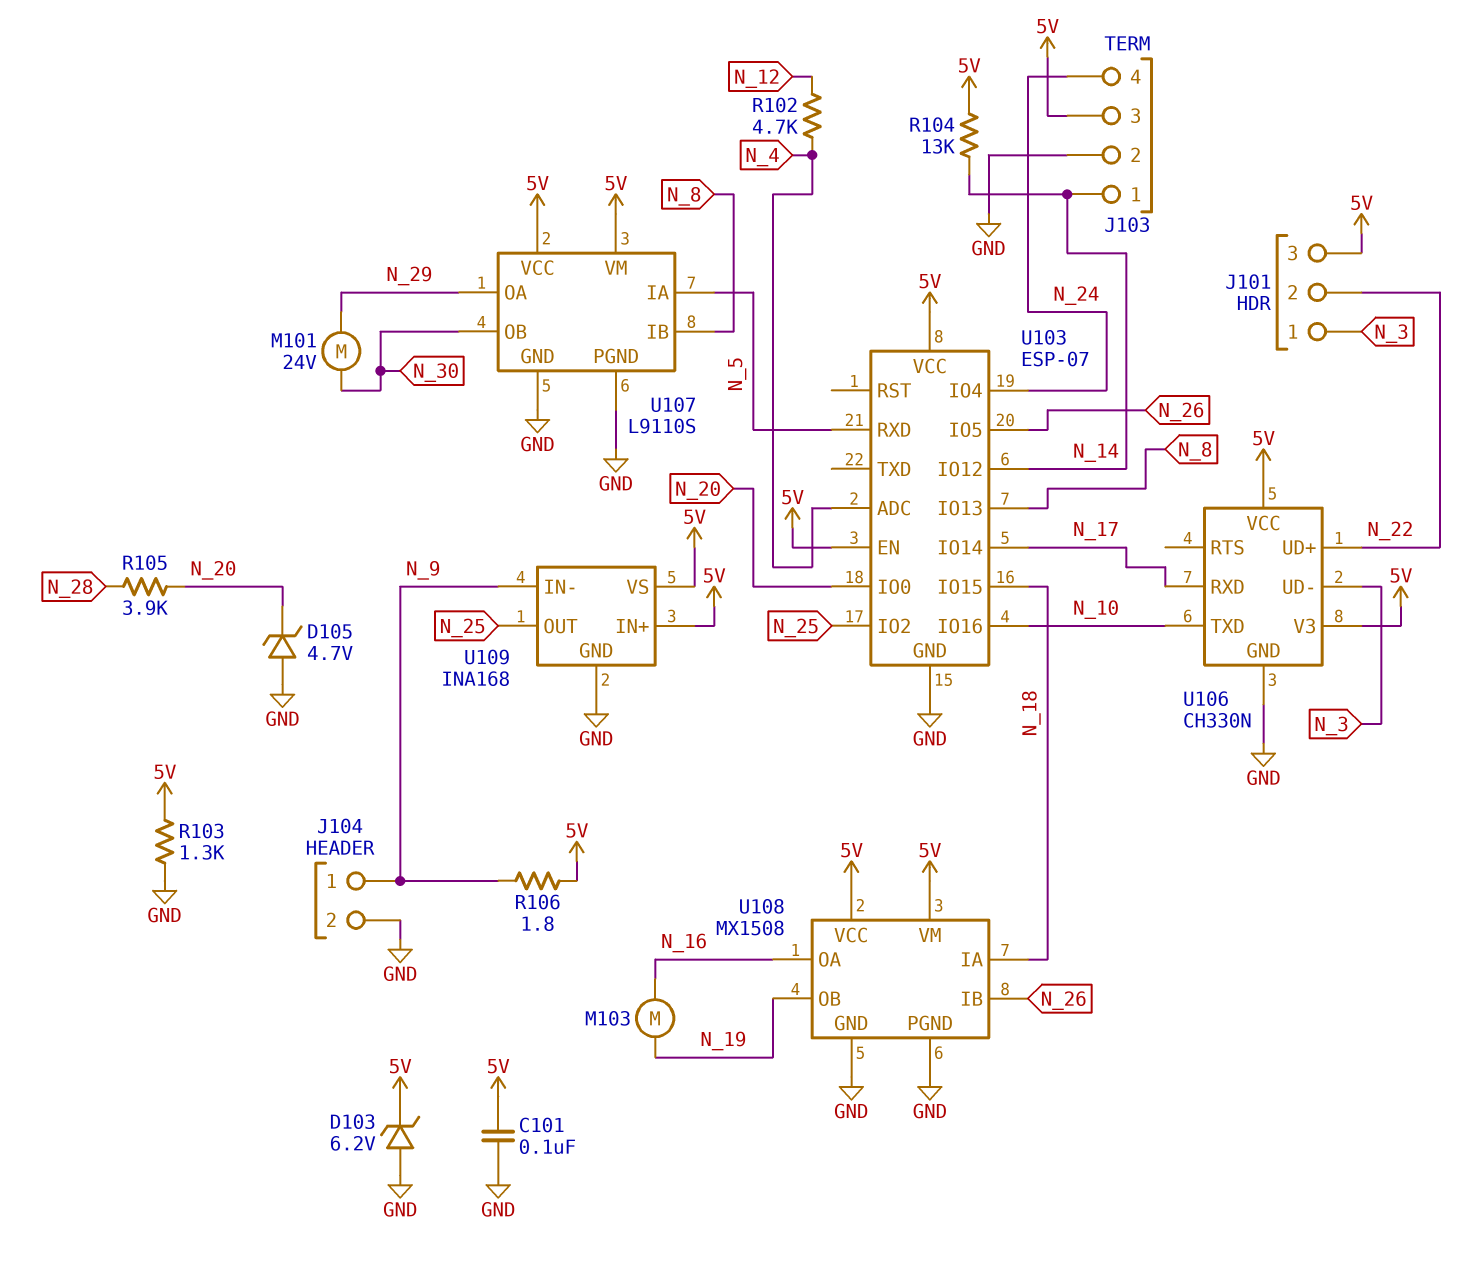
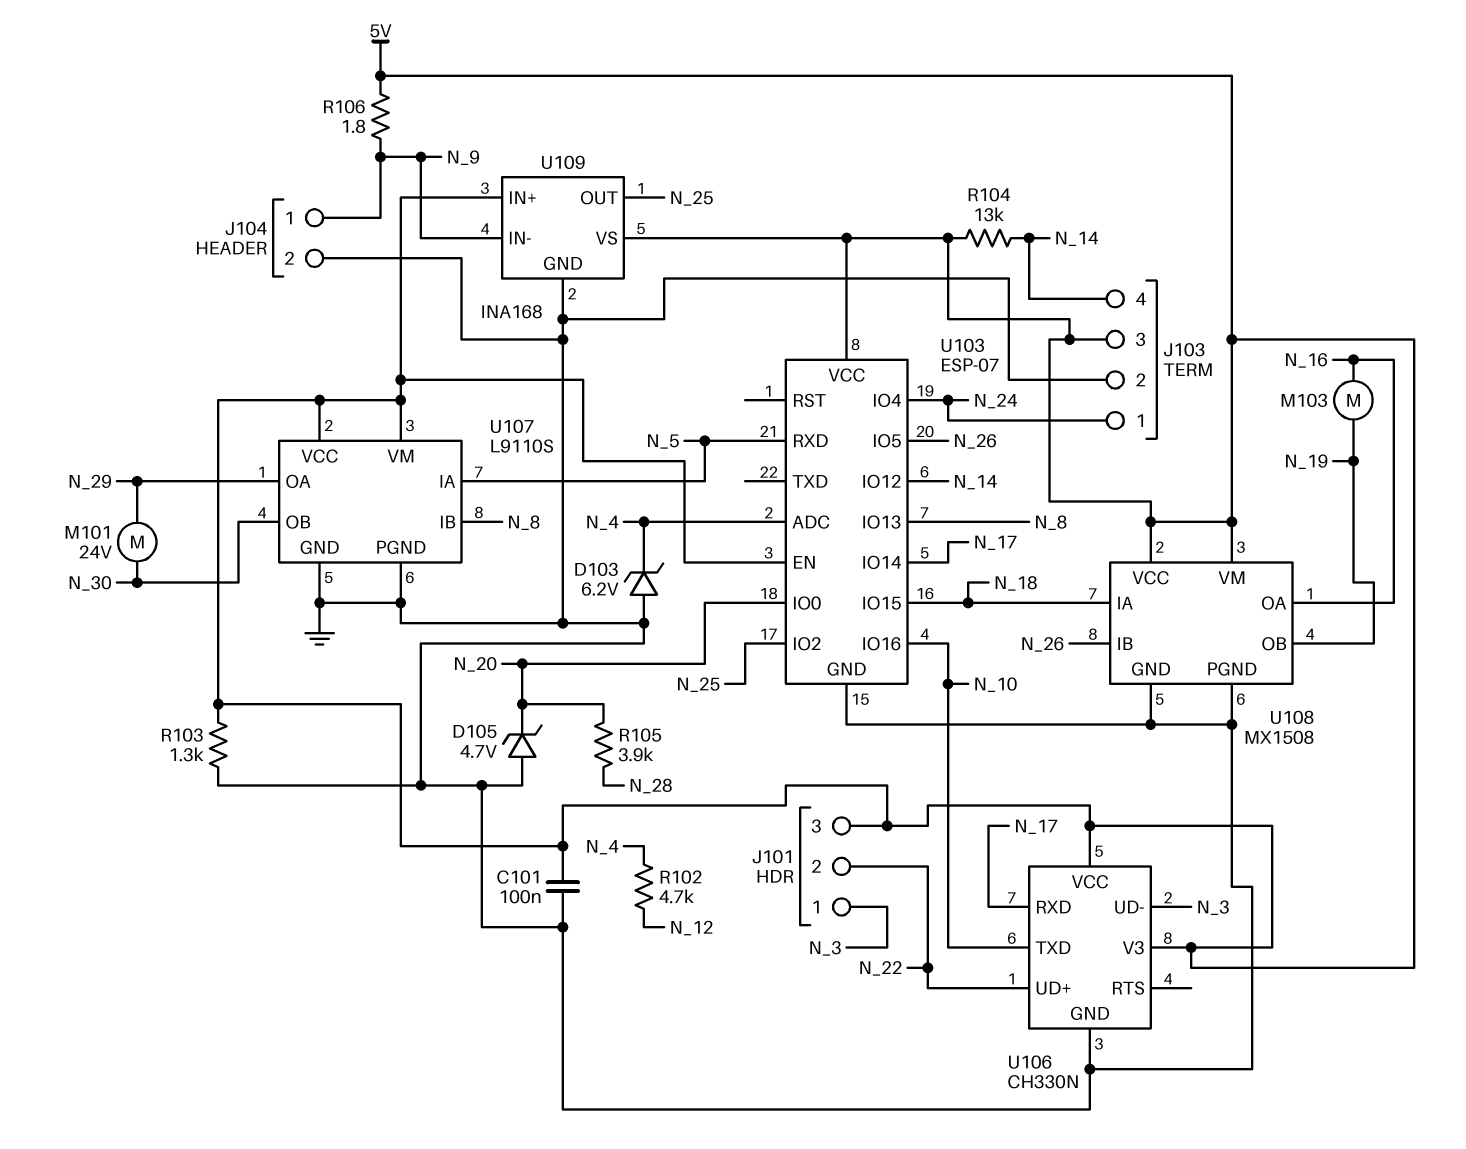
D103: zener 6.2V (A GND, K 5V) -> zener 6.2V (A GND, K N_4)
J103 pin 1: N_14 -> N_24
J103 pin 4: N_24 -> N_14

